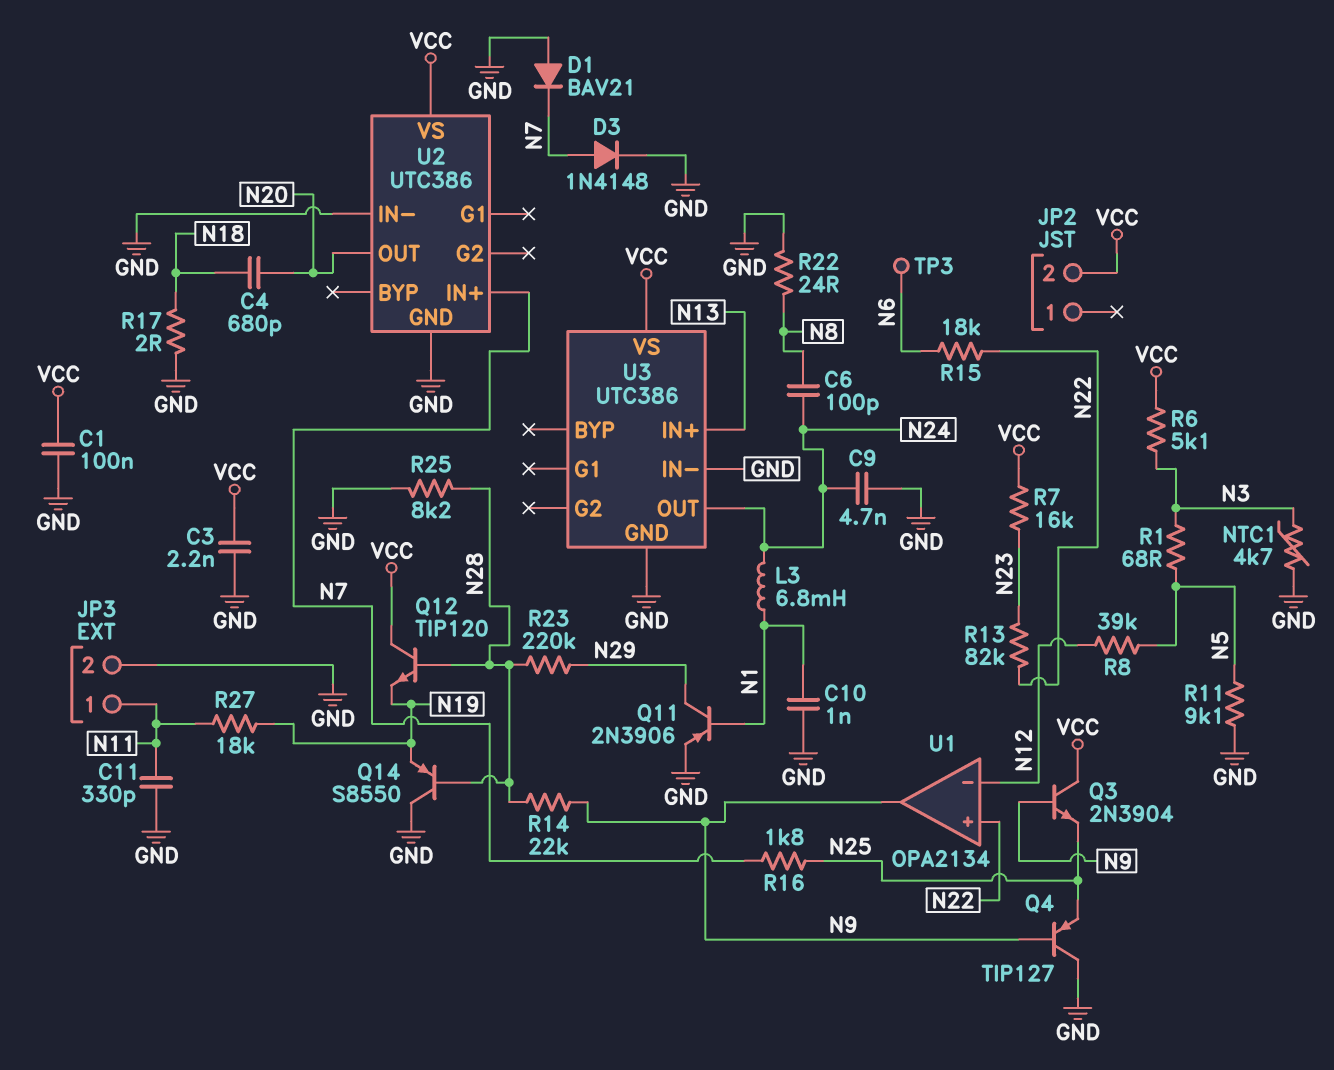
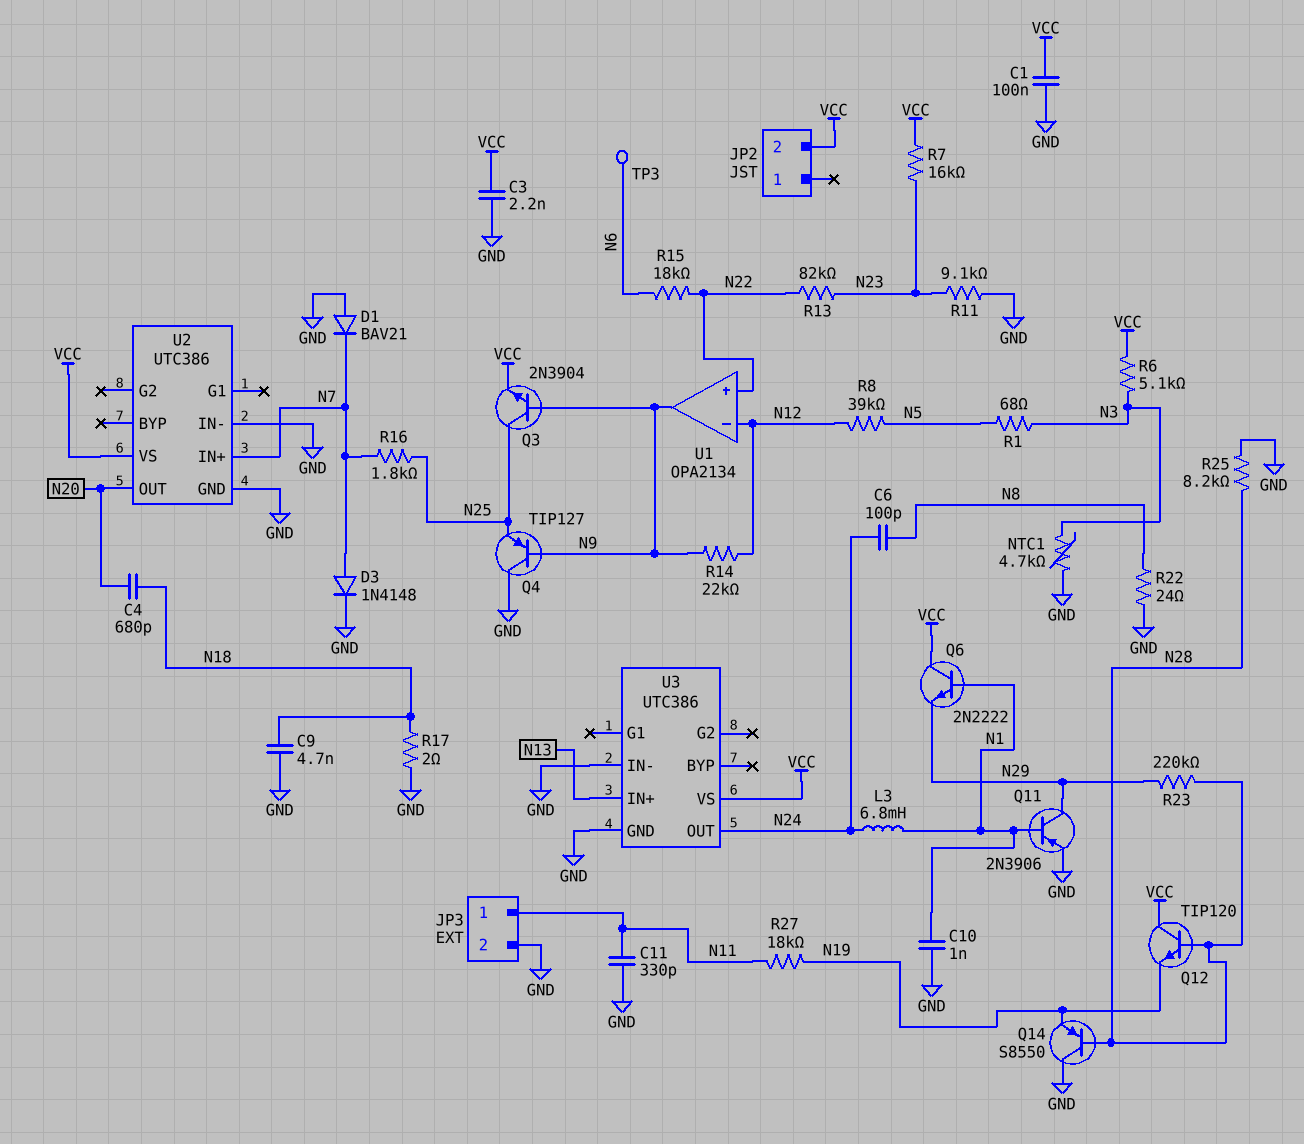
C9: 4.7nF (GND, N24) -> 4.7nF (GND, N18)
Q3: NPN 2N3904 (B N9, C VCC, E N25) -> NPN 2N3904 (B N9, C N25, E VCC)
Q6: none -> NPN 2N2222 (B N1, C VCC, E N29)
R11: 9.1k (GND, N5) -> 9.1k (GND, N23)
R14: 22k (N9, N28) -> 22k (N9, N12)

